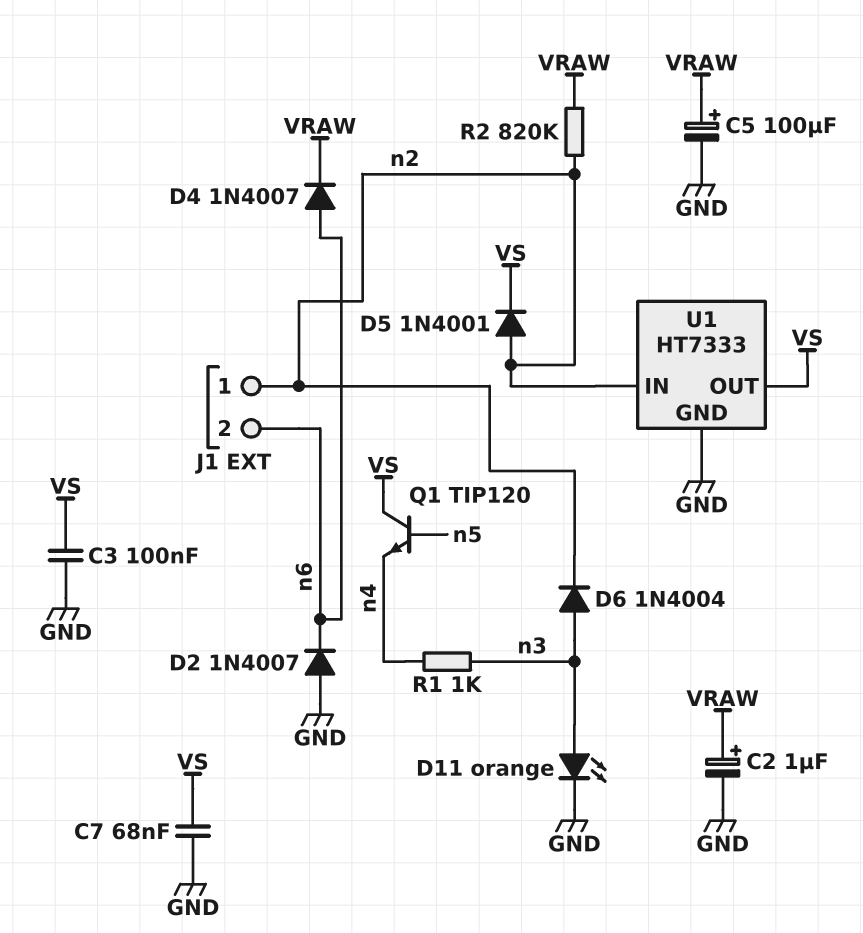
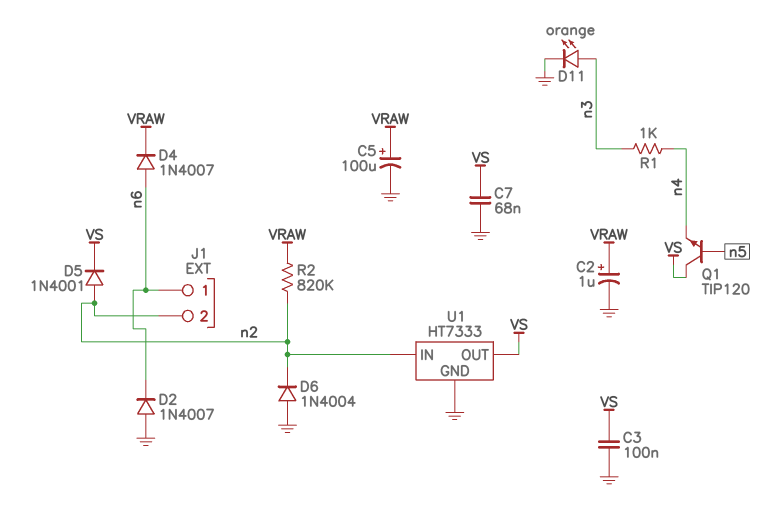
D6: diode 1N4004 (A n3, K n2) -> diode 1N4004 (A GND, K n2)
J1 pin 1: n2 -> n6
J1 pin 2: n6 -> n2

